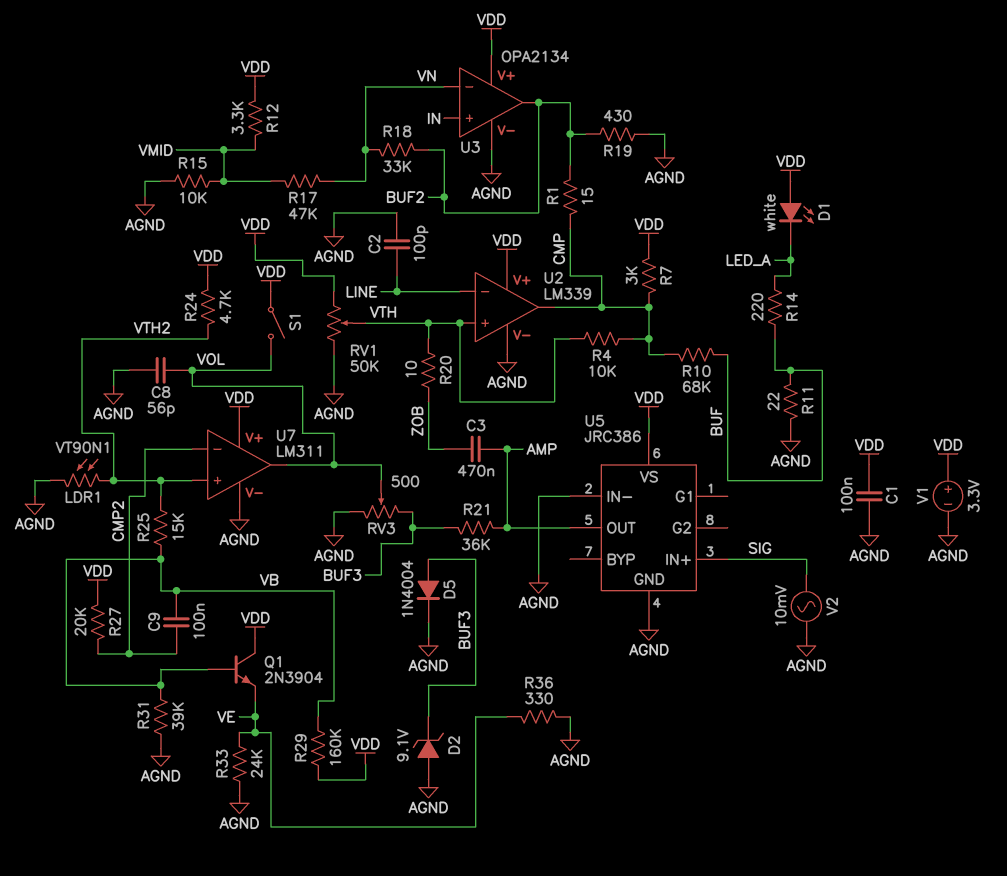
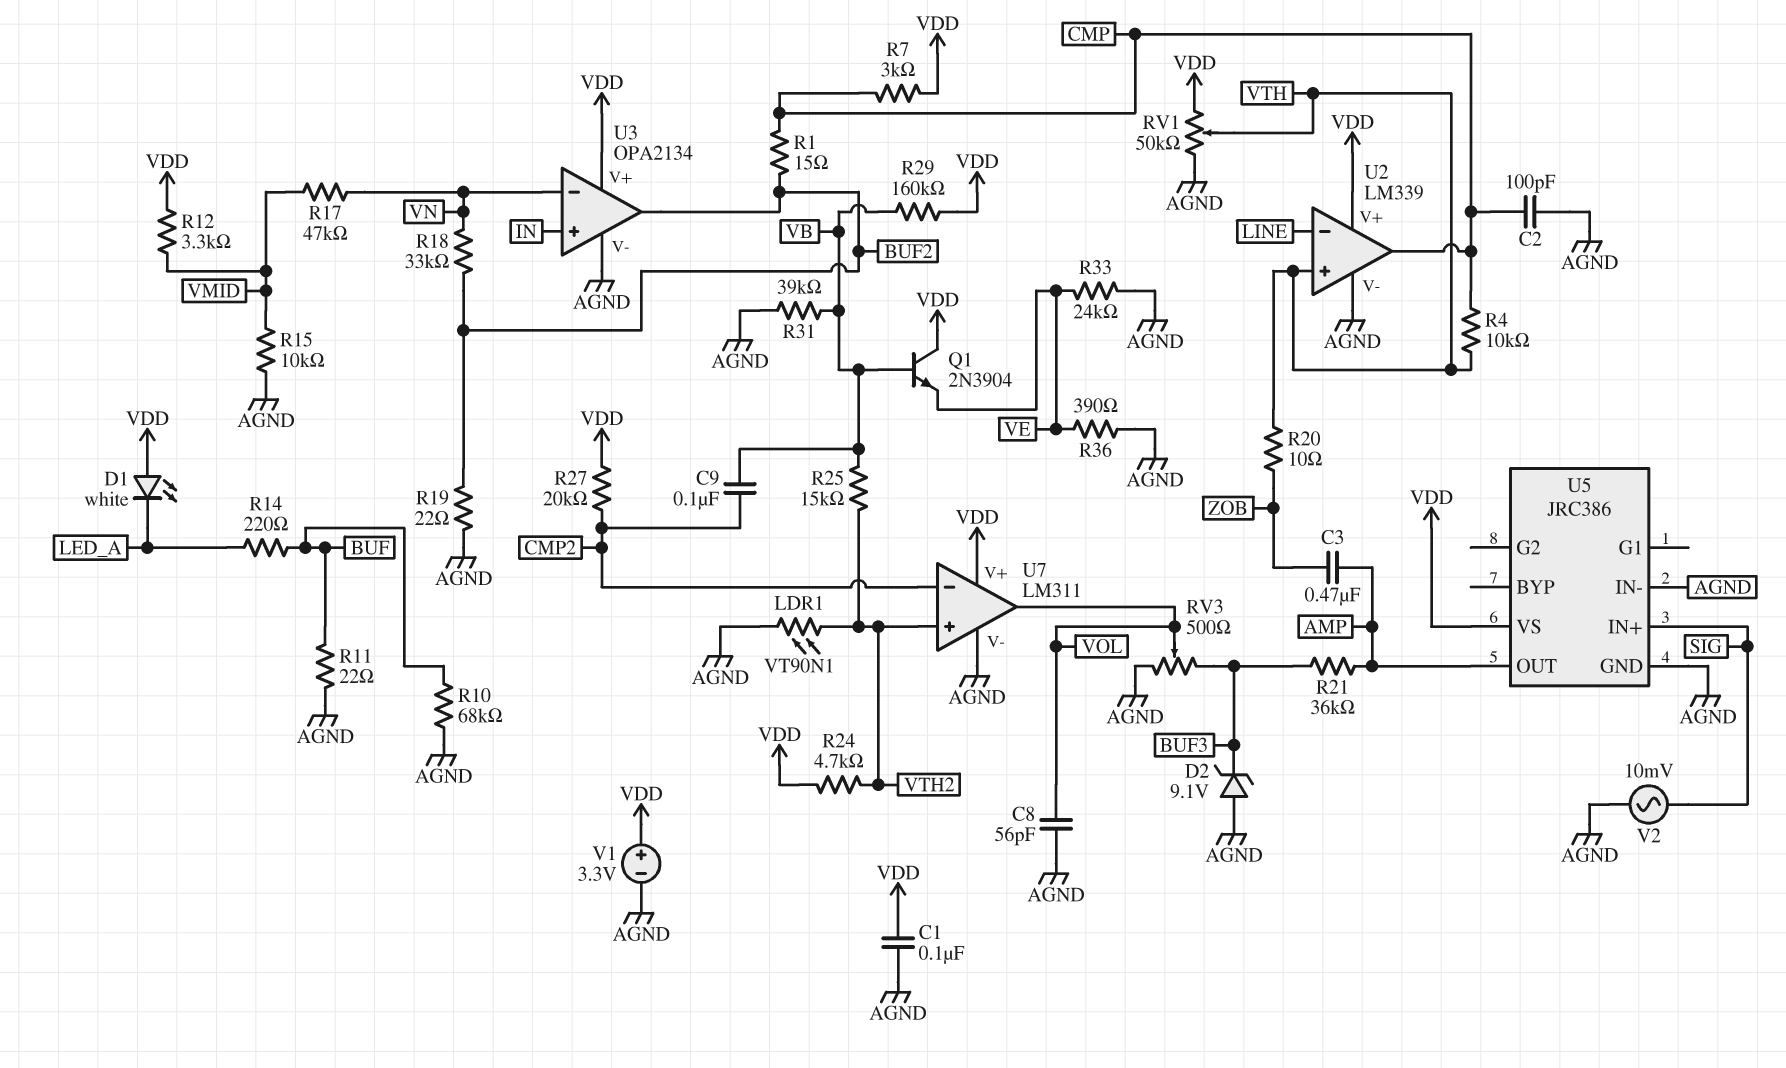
C2: 100pF (AGND, LINE) -> 100pF (AGND, CMP)
D5: diode 1N4004 (A BUF3, K AGND) -> none
R10: 68k (BUF, CMP) -> 68k (AGND, BUF)
R19: 430 (AGND, BUF2) -> 22 (AGND, BUF2)
R36: 330 (AGND, VE) -> 390 (AGND, VE)
S1: switch (VDD, VOL) -> none

